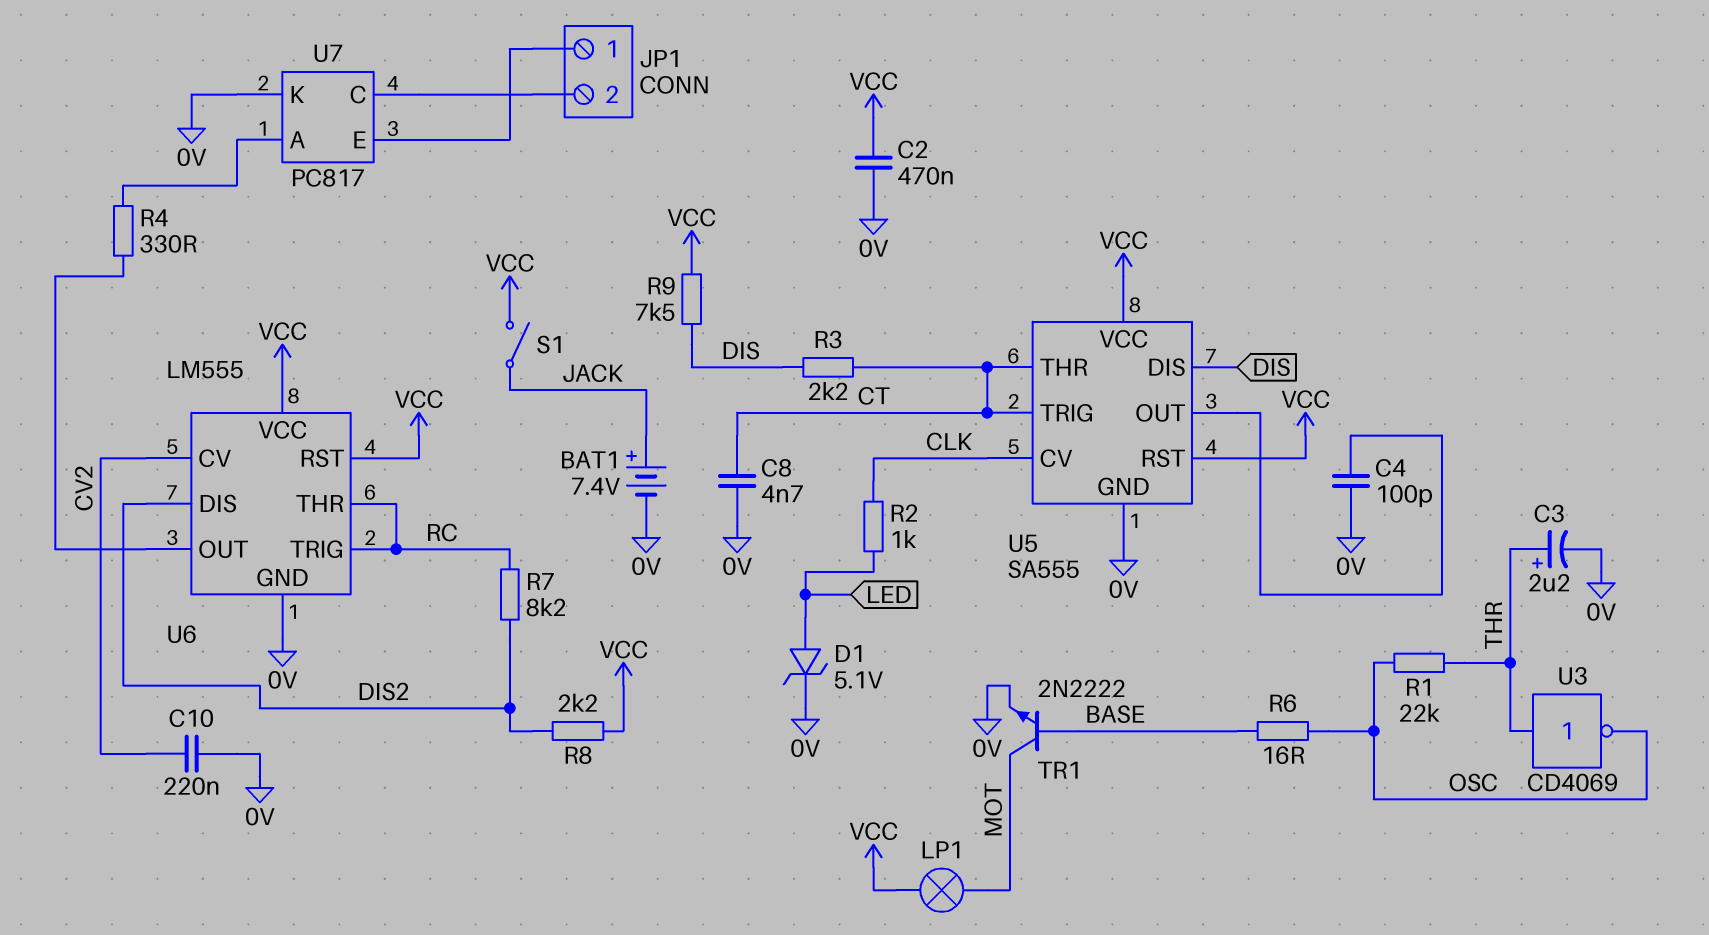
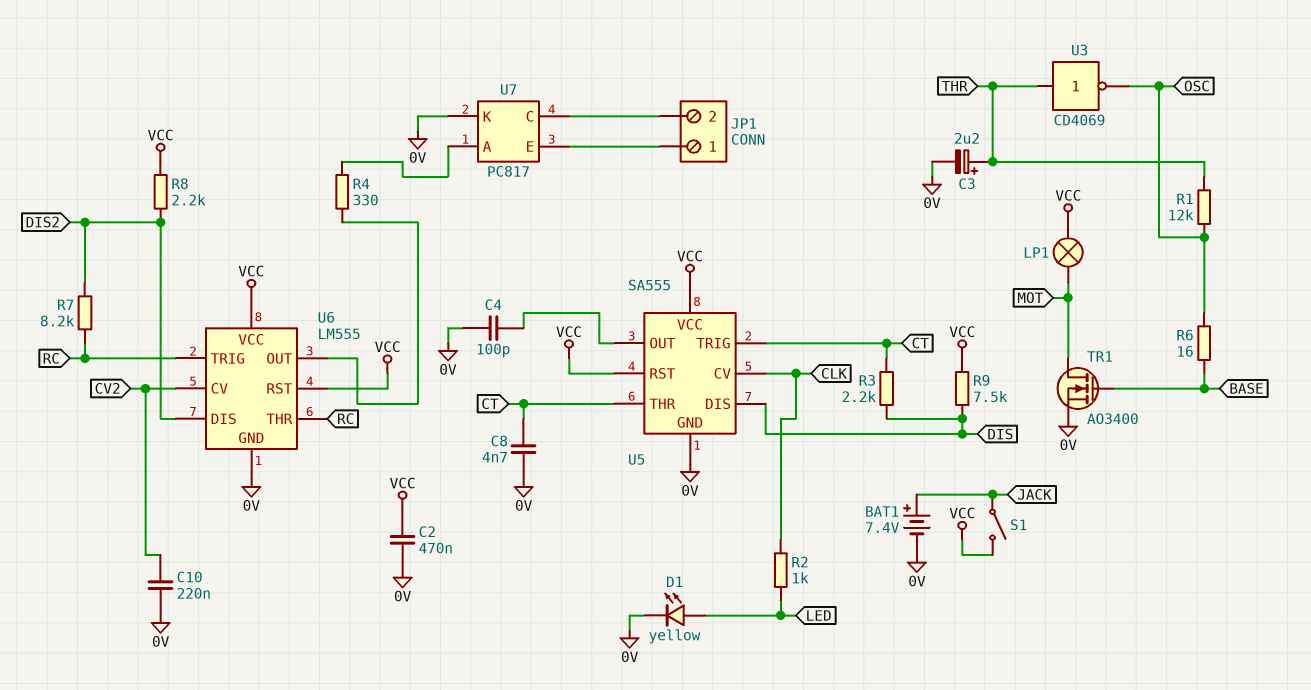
D1: zener 5.1V (A LED, K 0V) -> LED yellow (A LED, K 0V)
R1: 22k (OSC, THR) -> 12k (OSC, THR)
TR1: NPN 2N2222 (B BASE, C MOT, E 0V) -> NMOS AO3400 (G BASE, D MOT, S 0V)

